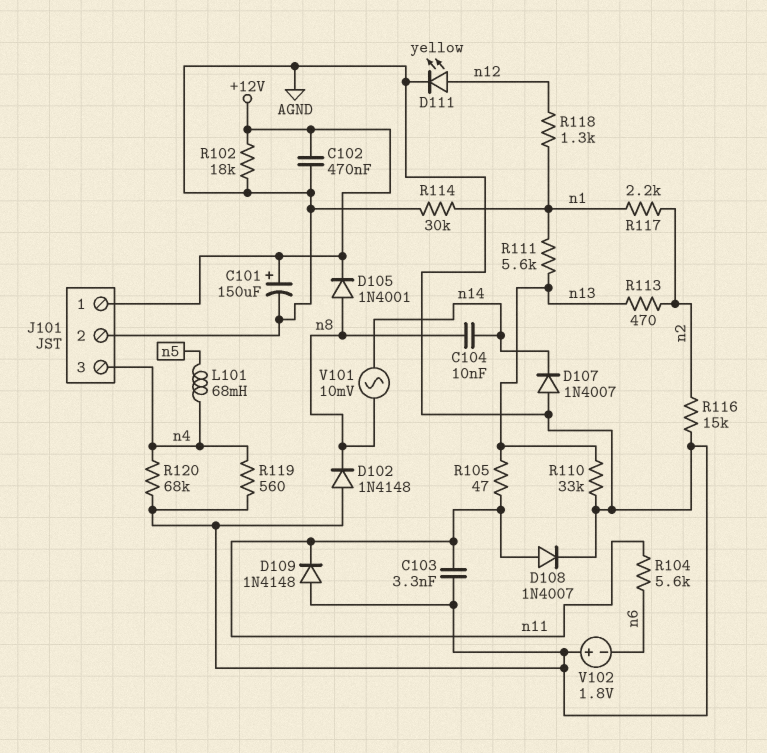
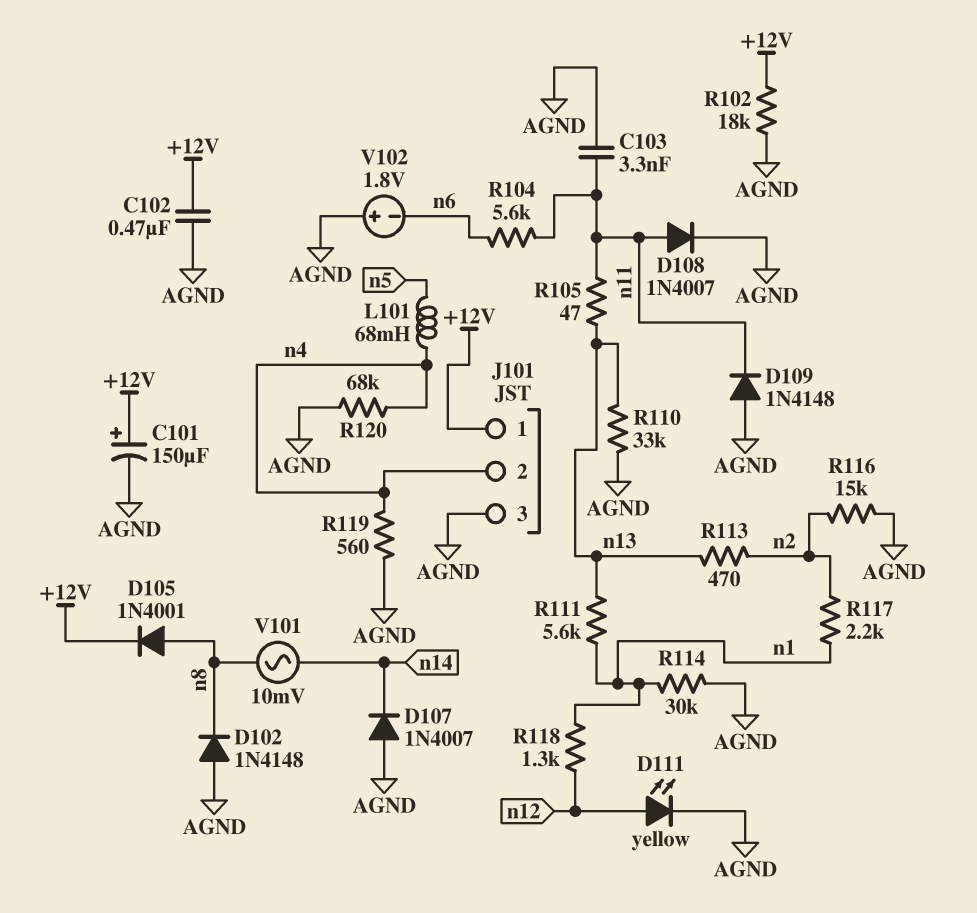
C104: 10nF (n8, n14) -> none
J101 pin 2: AGND -> n4
J101 pin 3: n4 -> AGND

